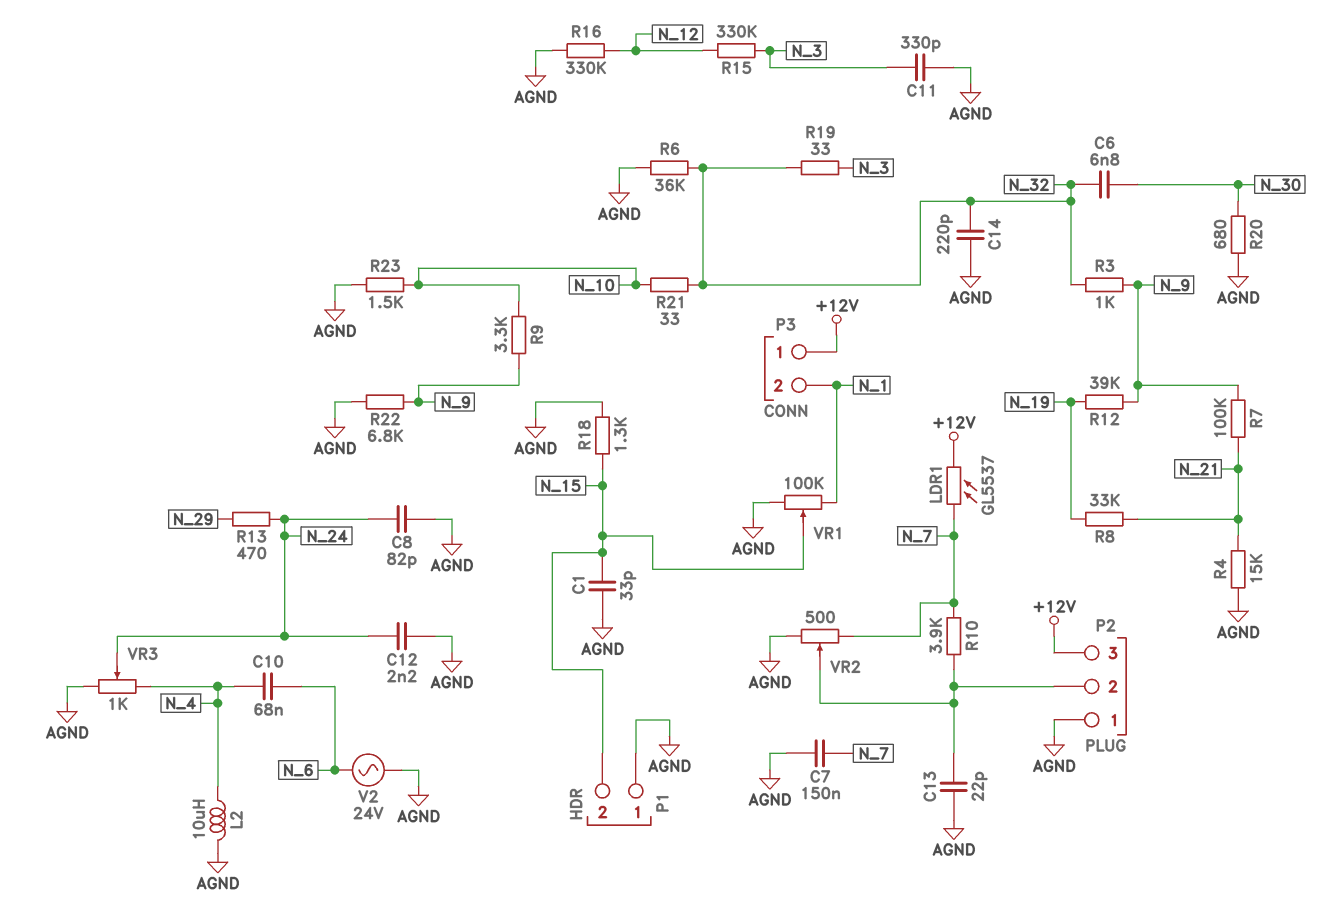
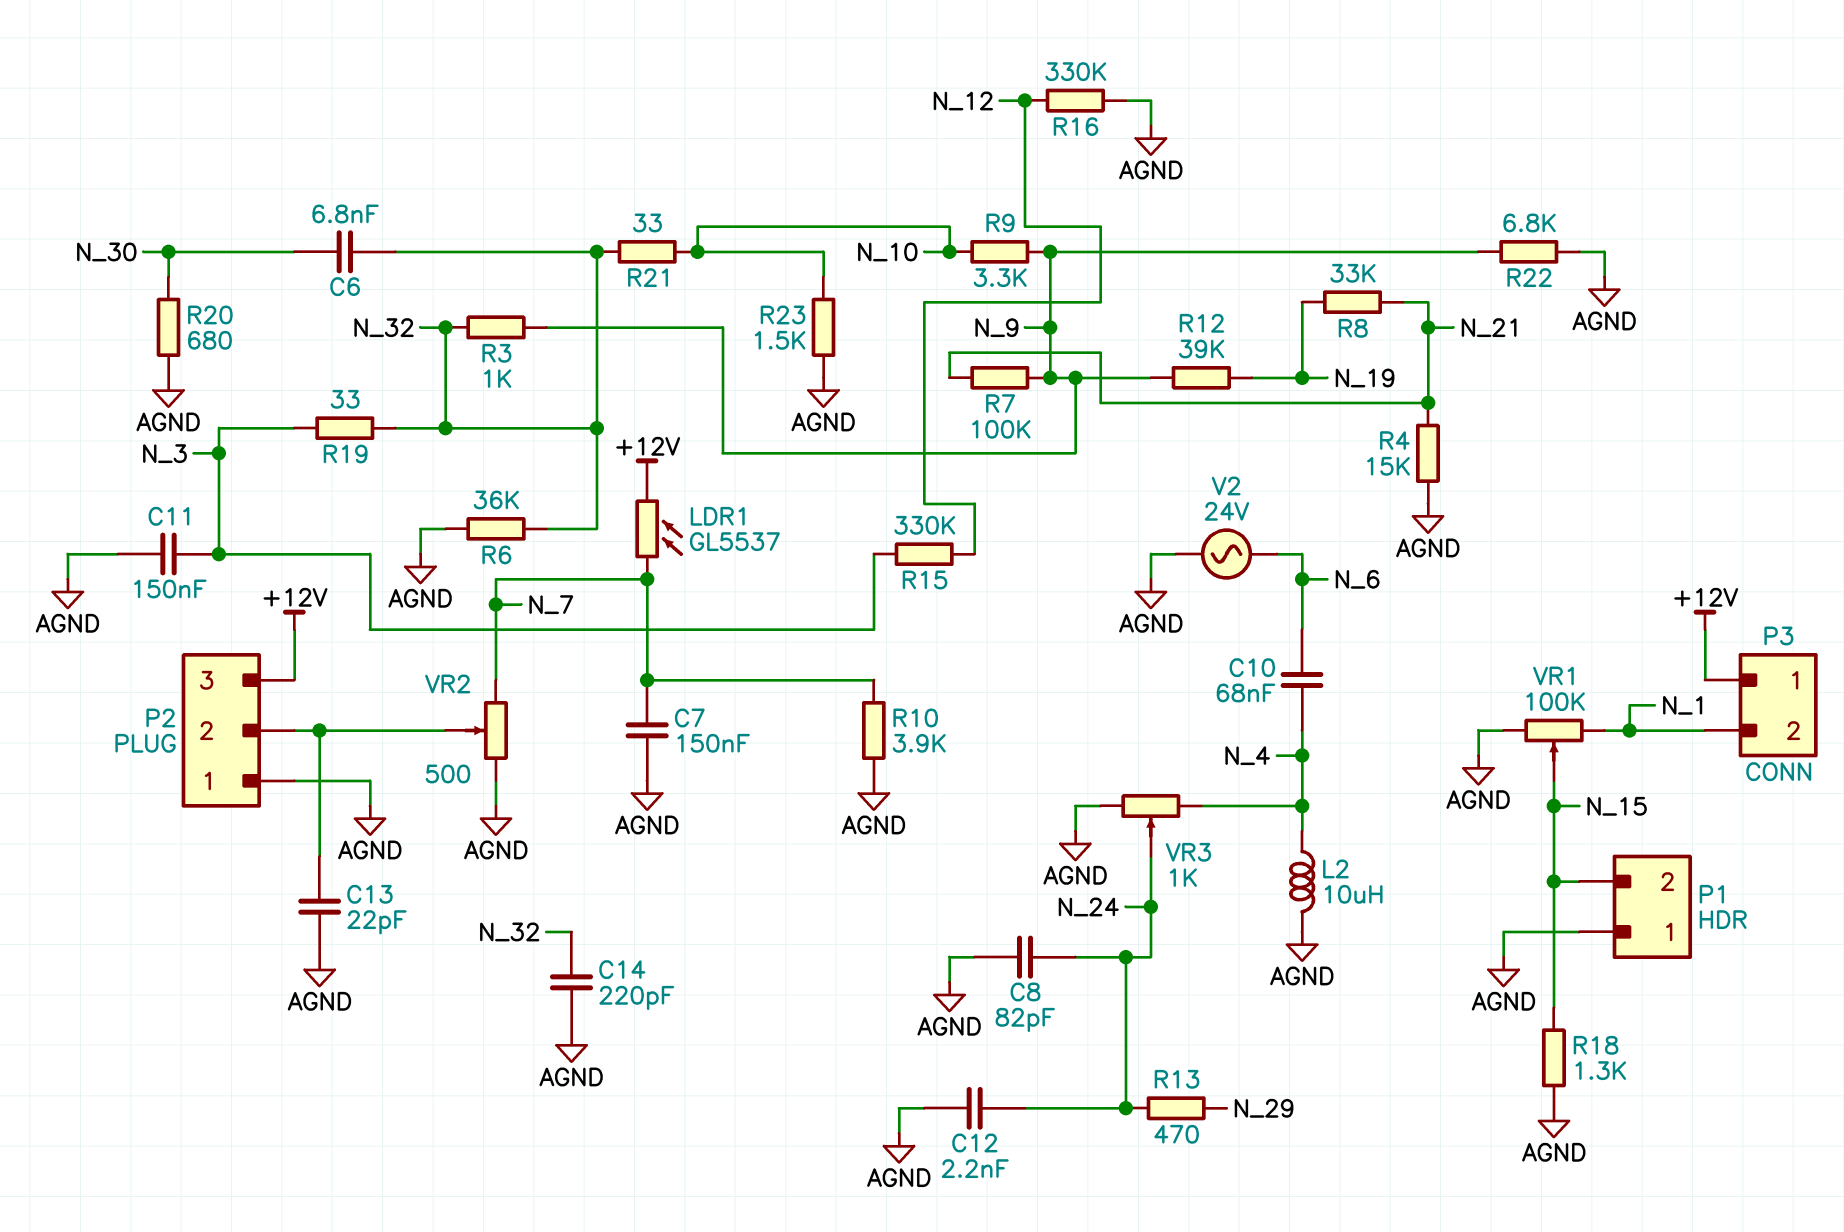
C1: 33pF (AGND, N_15) -> none
C11: 330pF (AGND, N_3) -> 150nF (AGND, N_3)
R10: 3.9k (N_7, P2/2) -> 3.9k (AGND, N_7)

